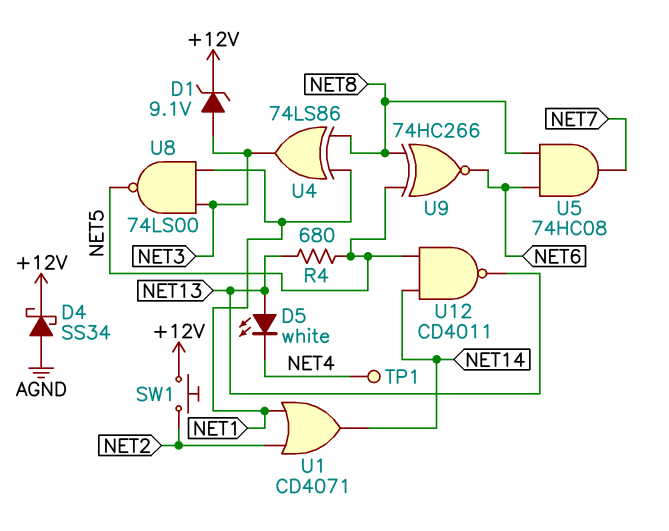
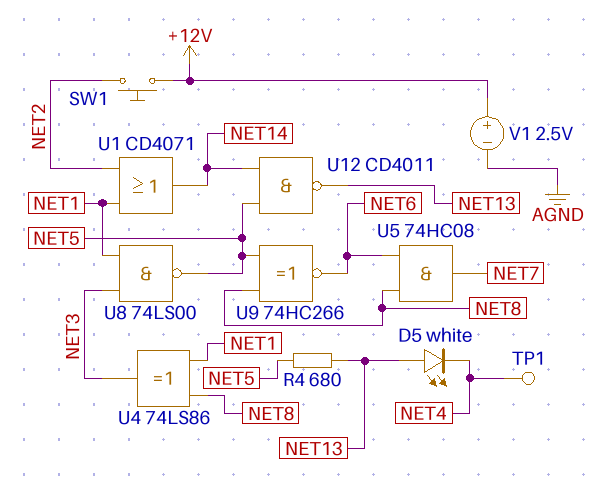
D1: zener 9.1V (A NET3, K +12V) -> none
D4: schottky SS34 (A AGND, K +12V) -> none
V1: none -> 2.5V (plus +12V, minus AGND)

